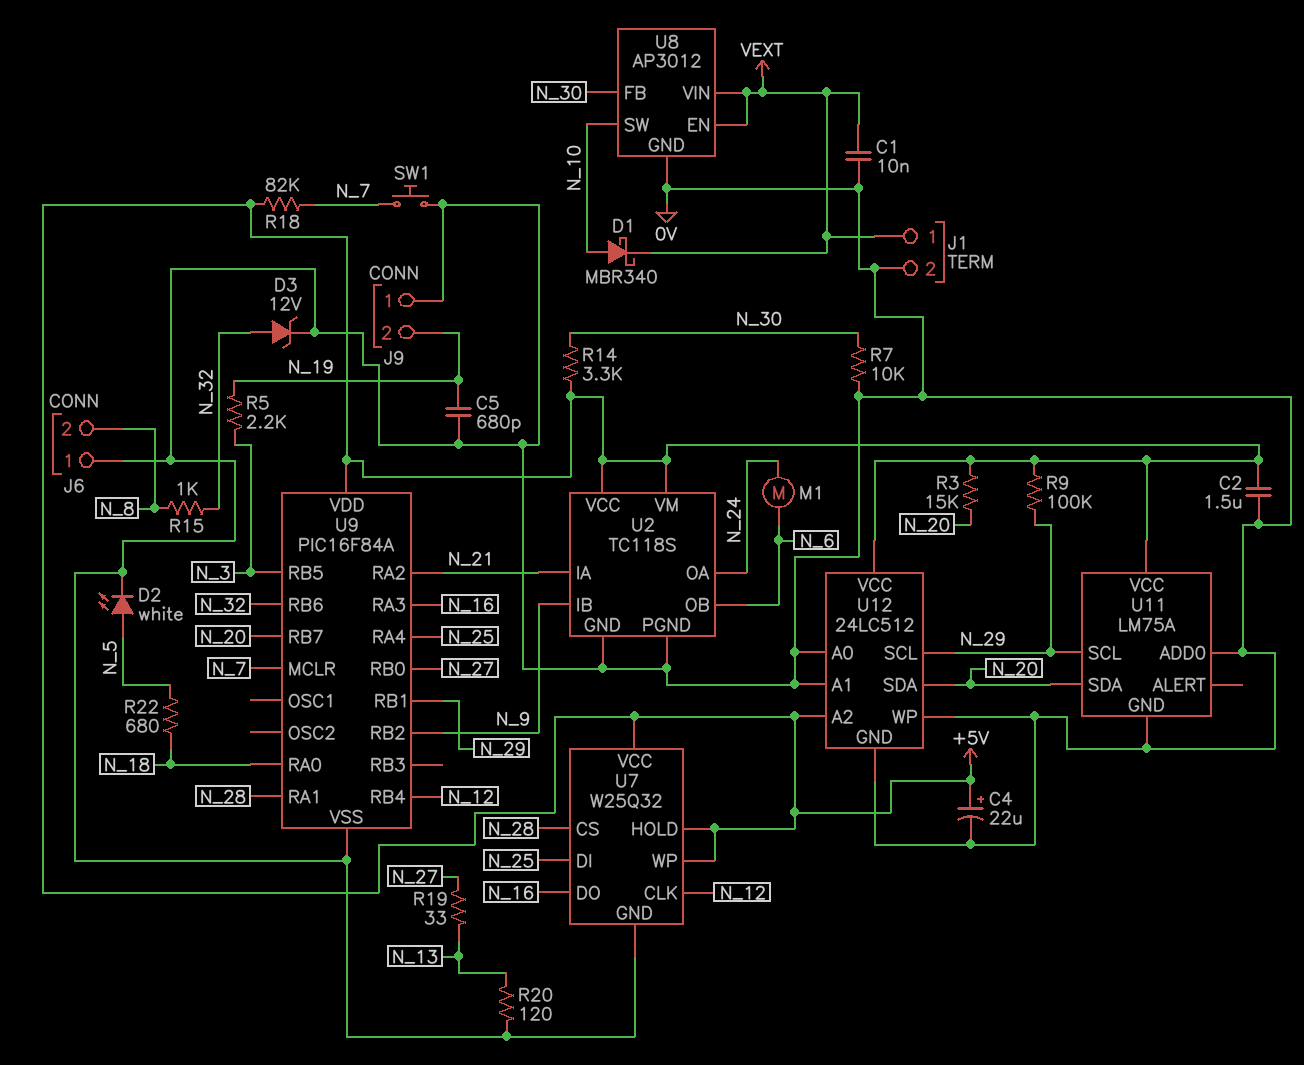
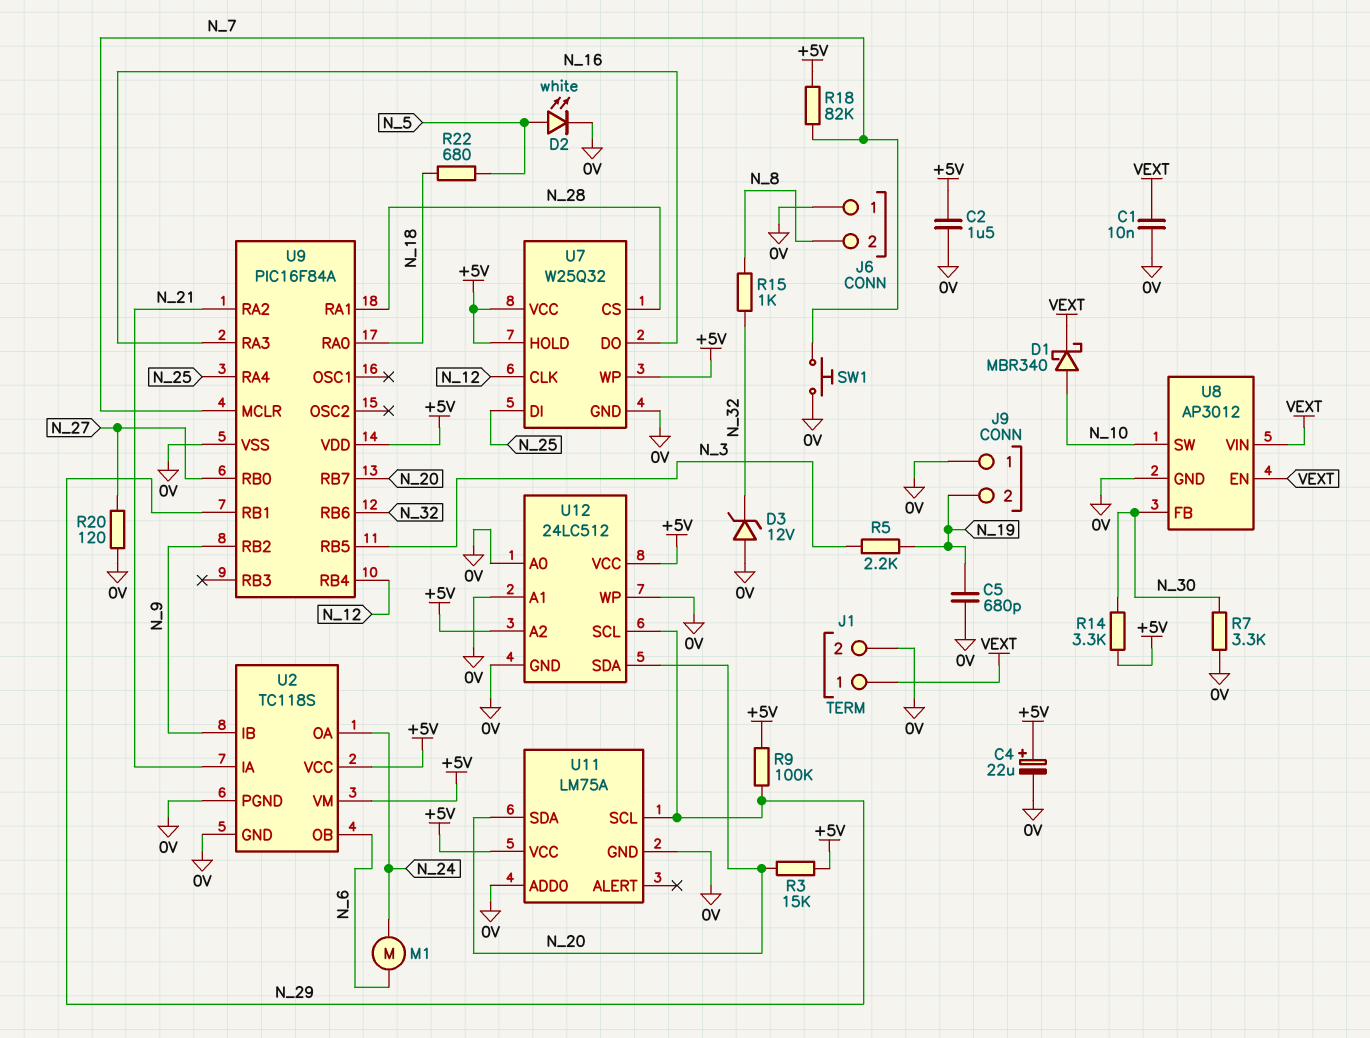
D3: zener 12V (A N_32, K 0V) -> zener 12V (A 0V, K N_32)
R7: 10k (0V, N_30) -> 3.3k (0V, N_30)
R19: 33 (N_13, N_27) -> none
R20: 120 (0V, N_13) -> 120 (0V, N_27)

